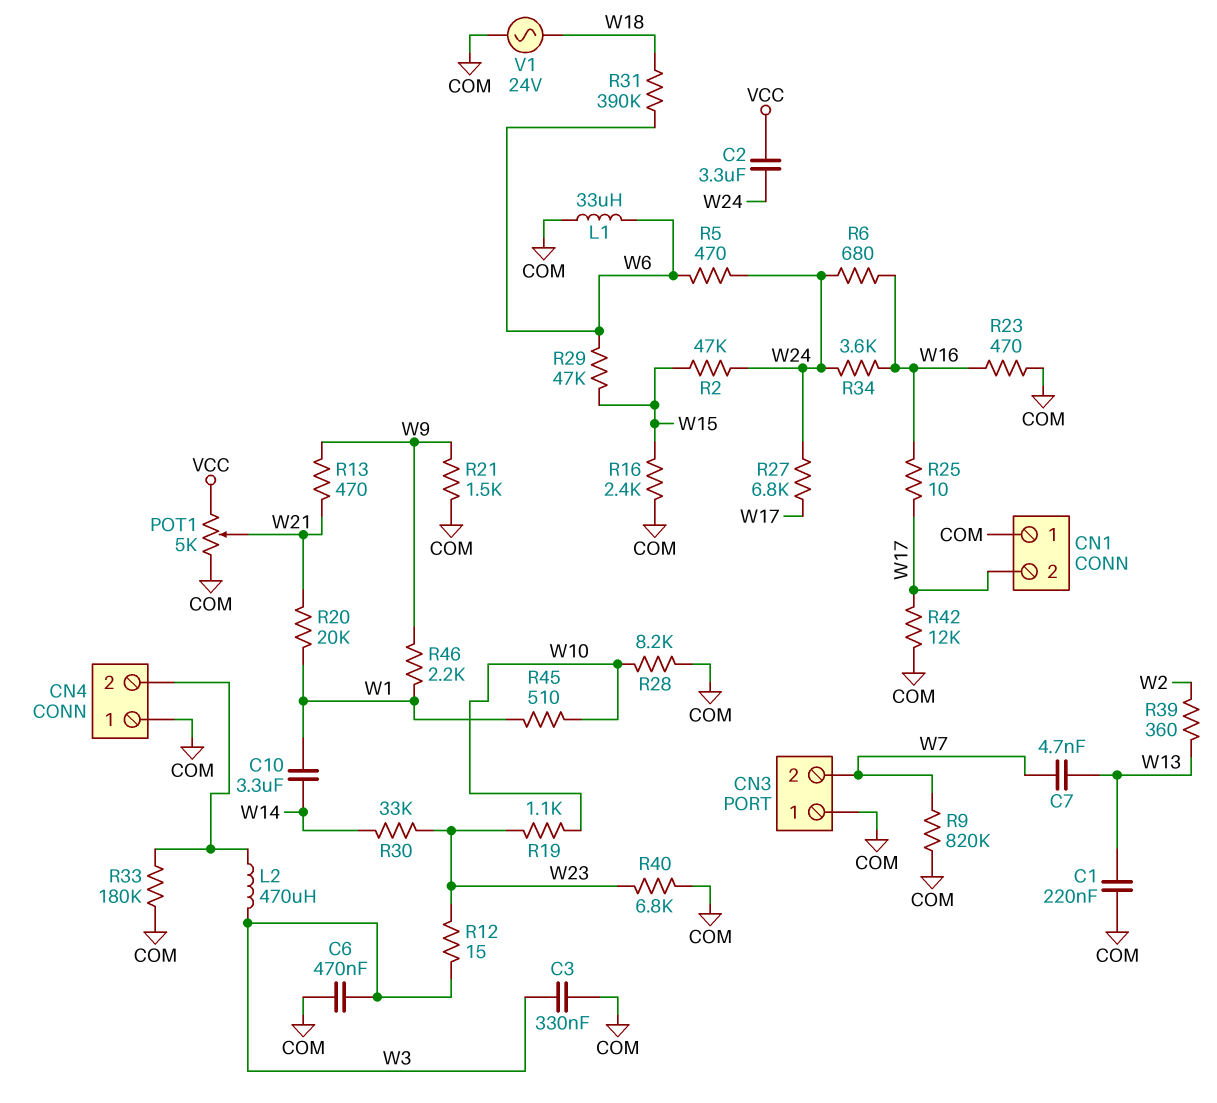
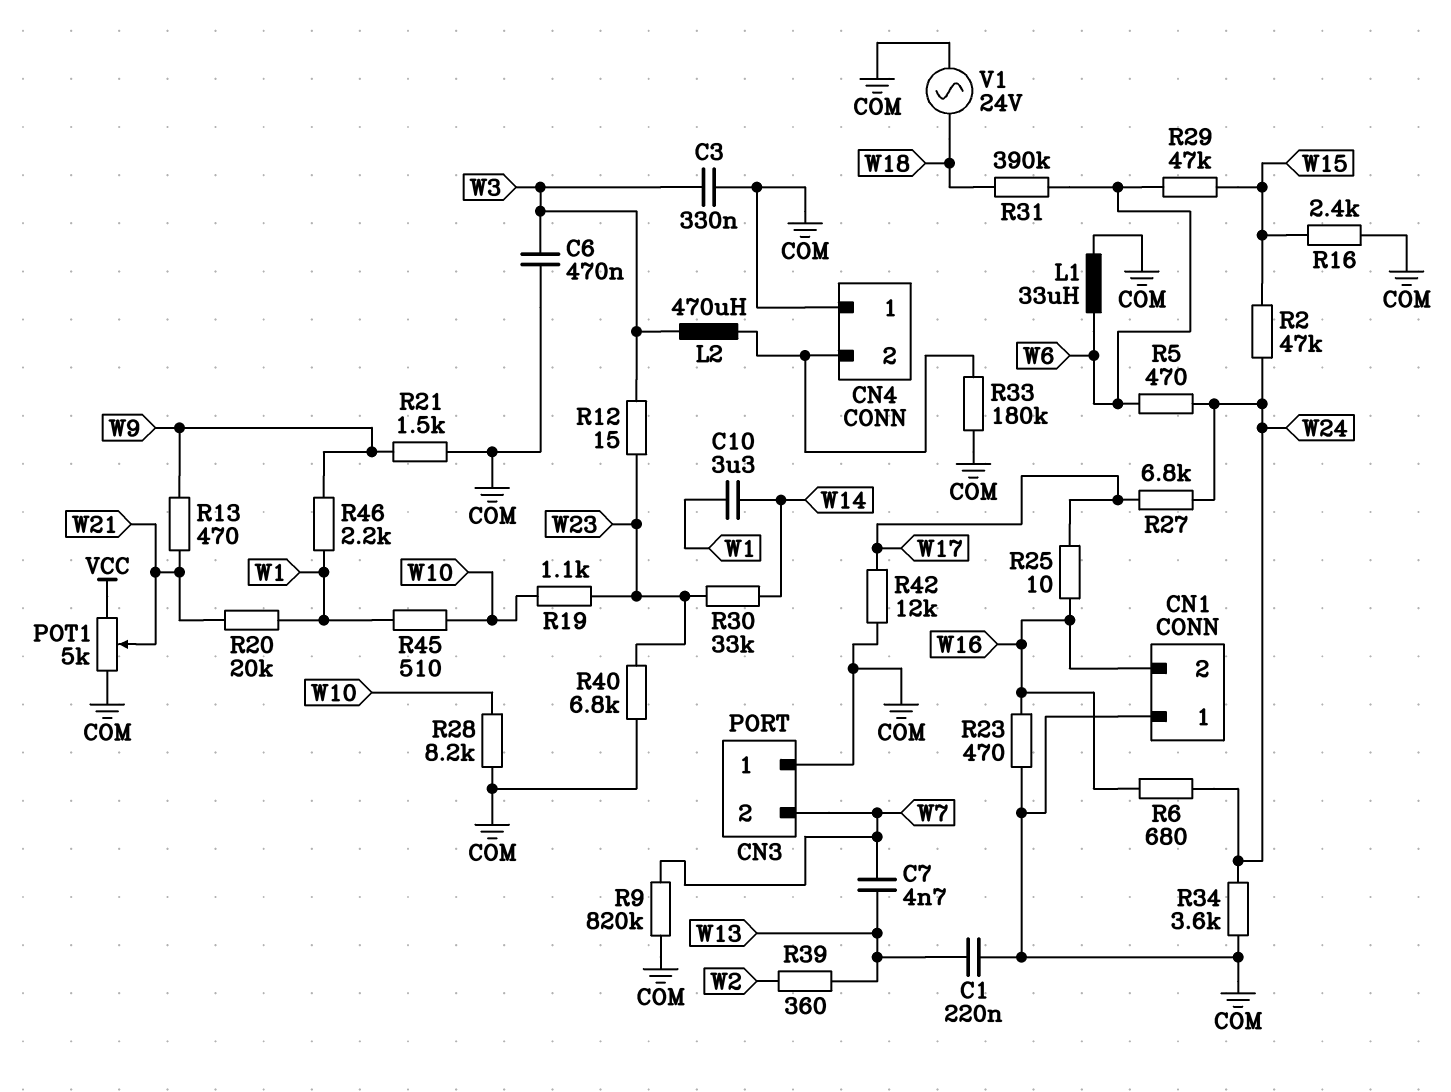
C2: 3.3uF (VCC, W24) -> none
CN1 pin 2: W17 -> W16
R34: 3.6k (W16, W24) -> 3.6k (COM, W24)

